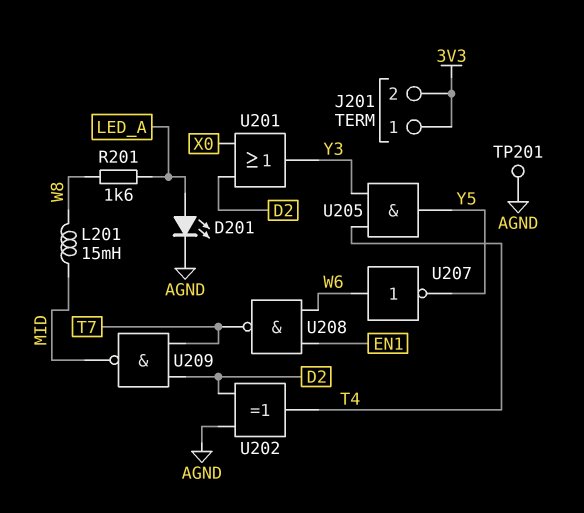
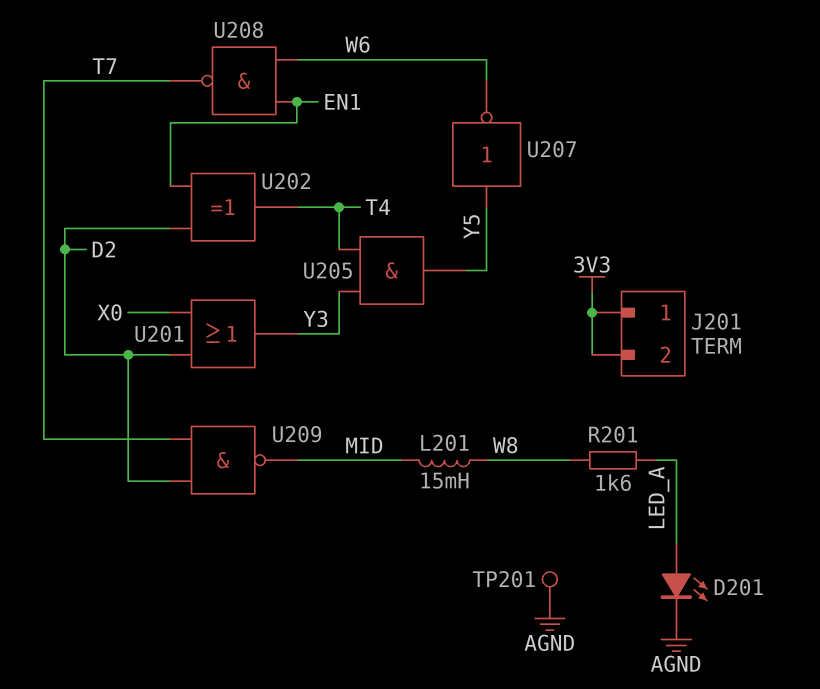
U202: XOR (in AGND, in D2, out T4) -> XOR (in D2, in EN1, out T4)
U207: NOT (in W6, out Y5) -> NOT (in Y5, out W6)

